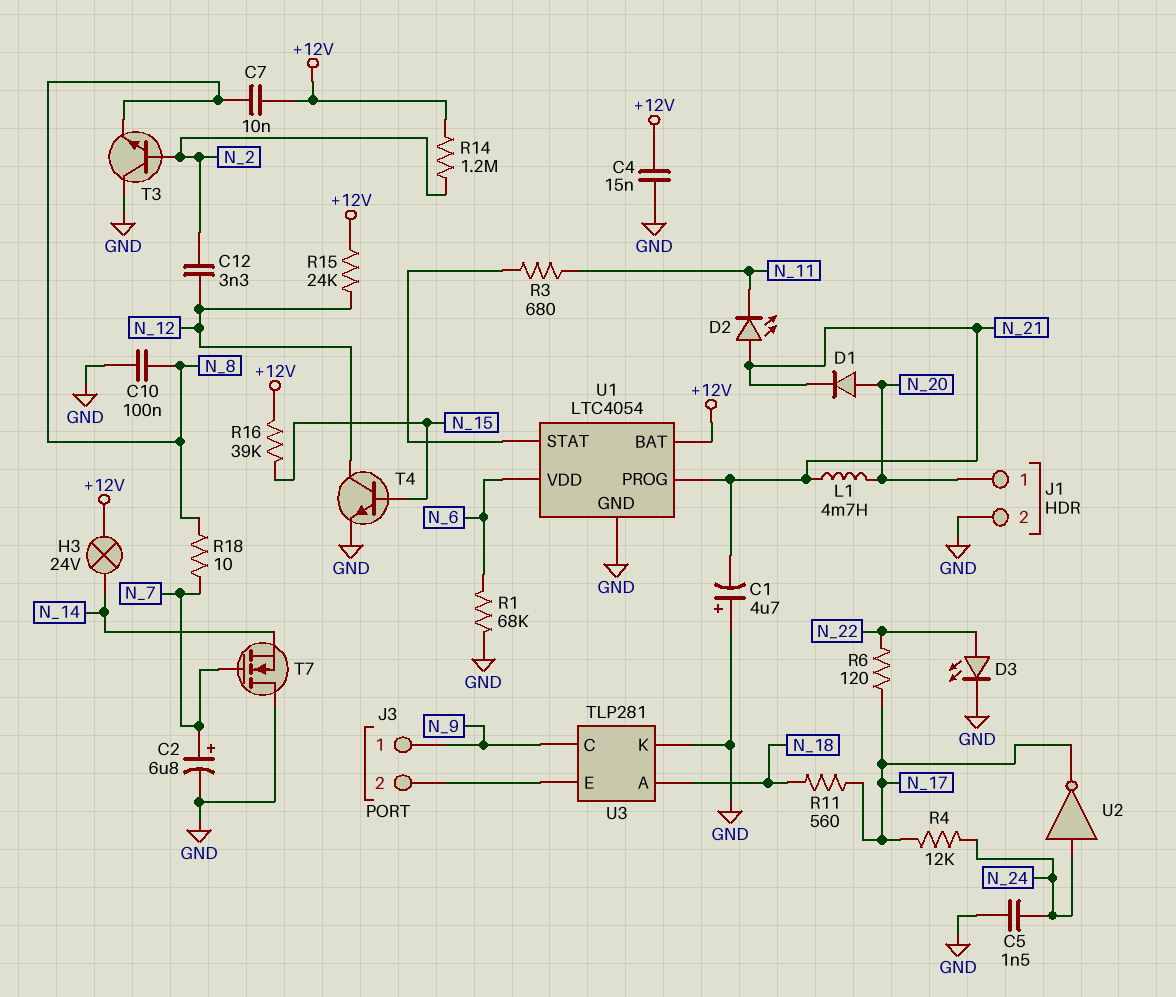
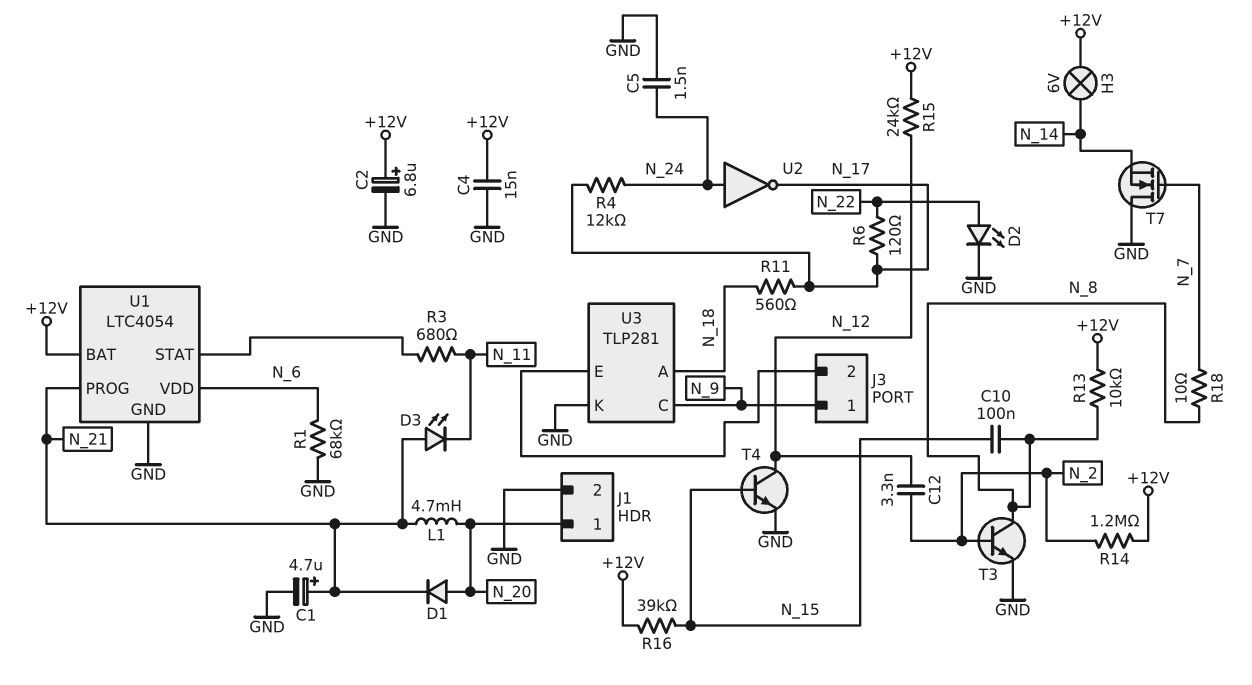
C1: 4.7uF (plus GND, minus N_21) -> 4.7uF (plus N_21, minus GND)
C2: 6.8uF (plus N_7, minus GND) -> 6.8uF (plus +12V, minus GND)
C7: 10nF (+12V, N_8) -> none
C10: 100nF (GND, N_8) -> 100nF (N_8, N_15)
D2: LED (A N_21, K N_11) -> LED (A N_22, K GND)
D3: LED (A N_22, K GND) -> LED (A N_21, K N_11)
H3: lamp 24V (+12V, N_14) -> lamp 6V (+12V, N_14)
R13: none -> 10k (+12V, N_8)
T3: NPN (B N_2, C GND, E N_8) -> NPN (B N_2, C N_8, E GND)

